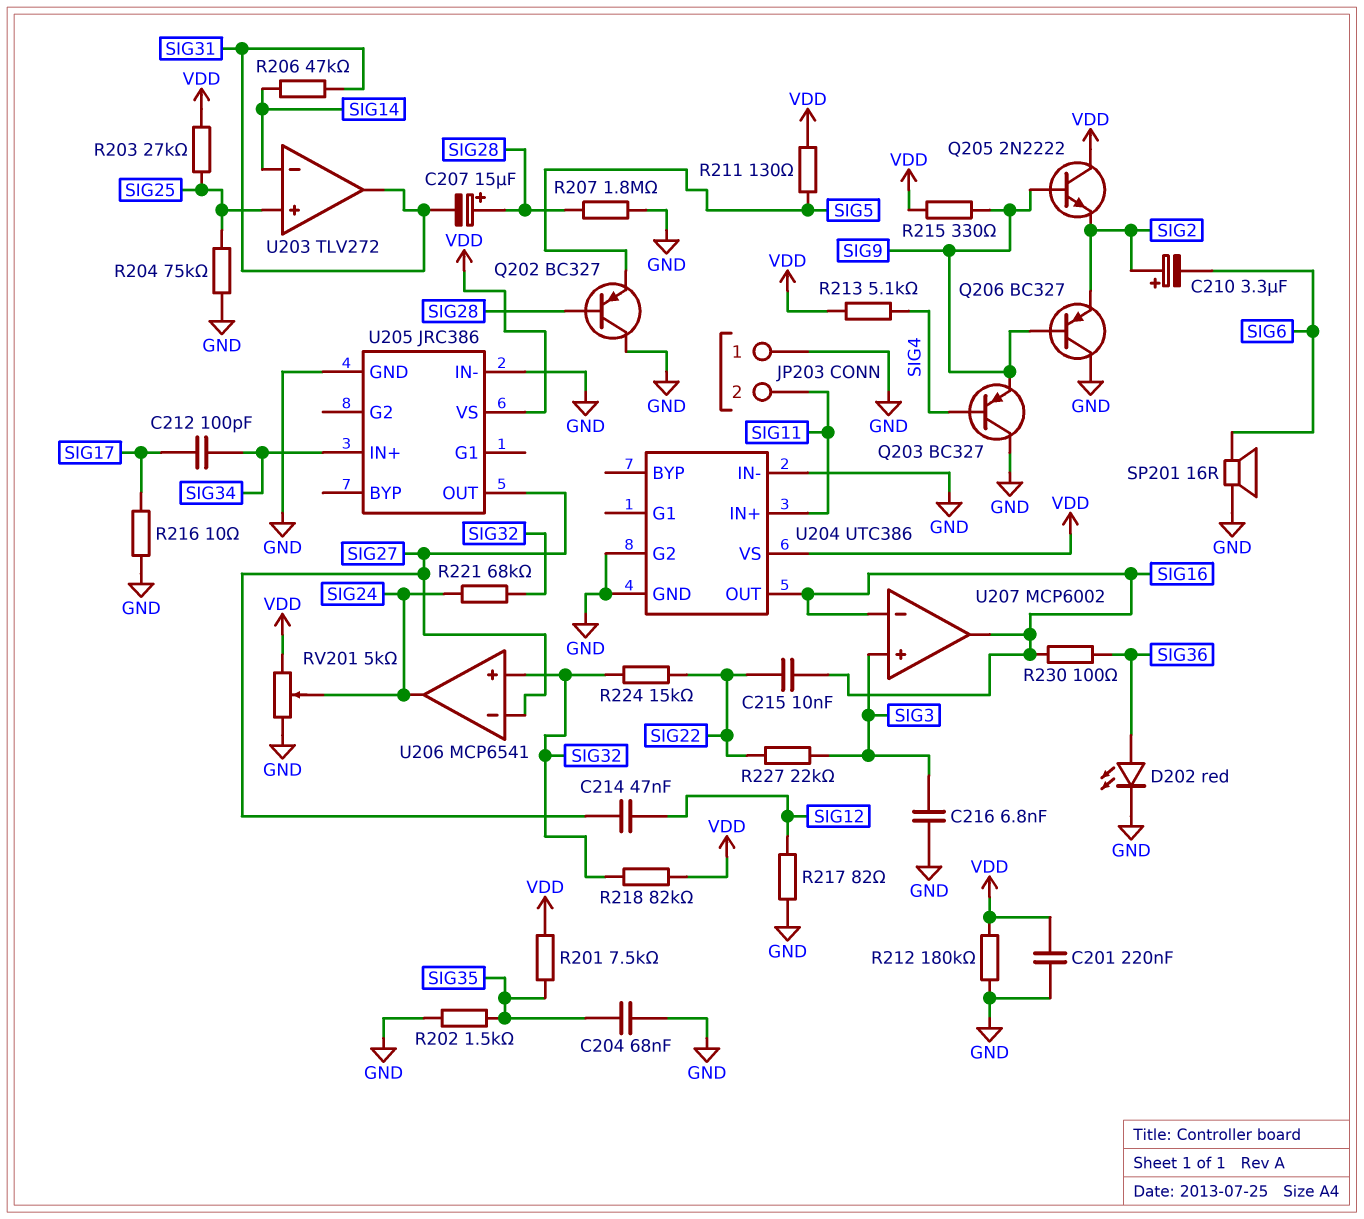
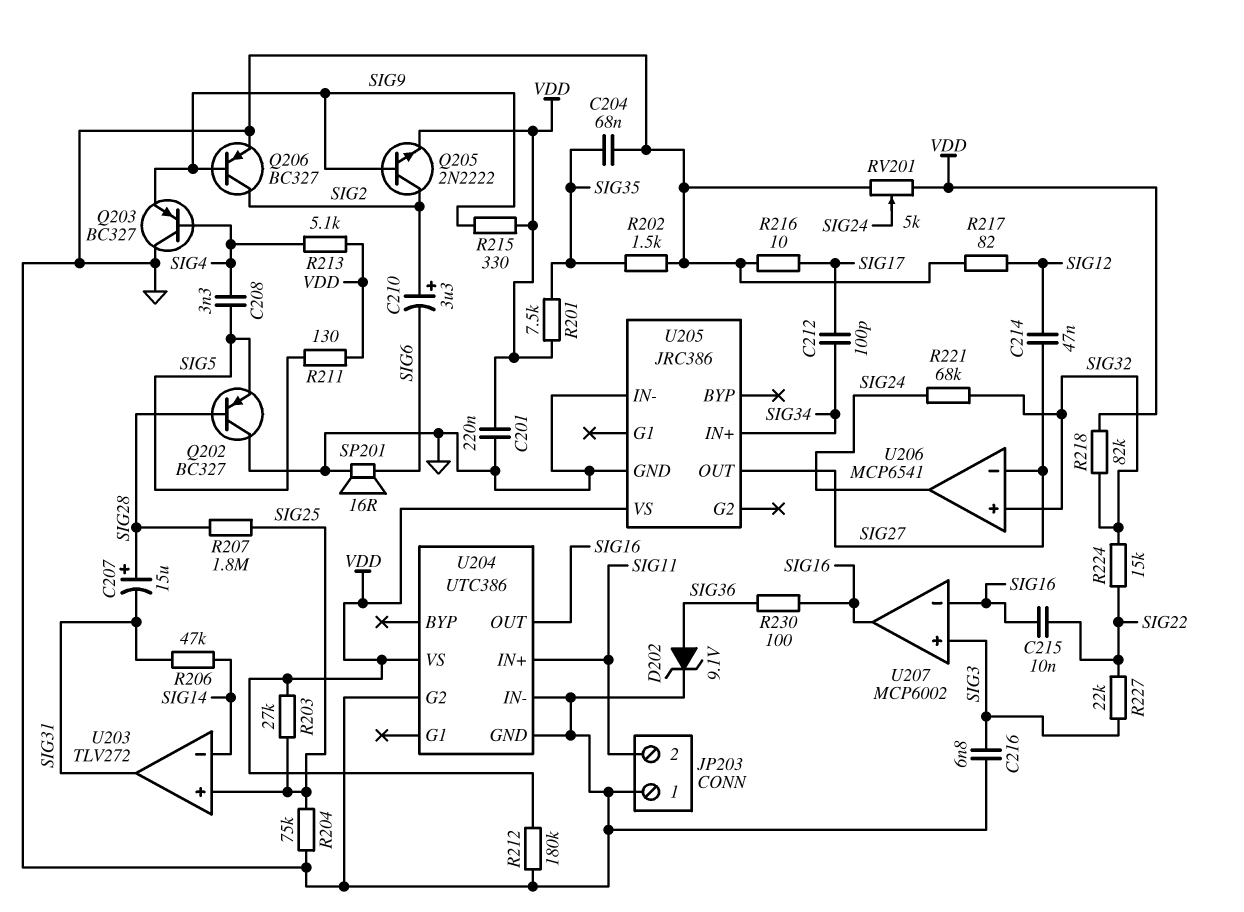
C208: none -> 3.3nF (SIG4, SIG5)
D202: LED red (A SIG36, K GND) -> zener 9.1V (A SIG36, K GND)
Q205: NPN 2N2222 (B SIG9, C VDD, E SIG2) -> NPN 2N2222 (B SIG9, C SIG2, E VDD)
Q206: PNP BC327 (B SIG9, C GND, E SIG2) -> PNP BC327 (B SIG9, C SIG2, E GND)
R207: 1.8M (GND, SIG28) -> 1.8M (SIG25, SIG28)

